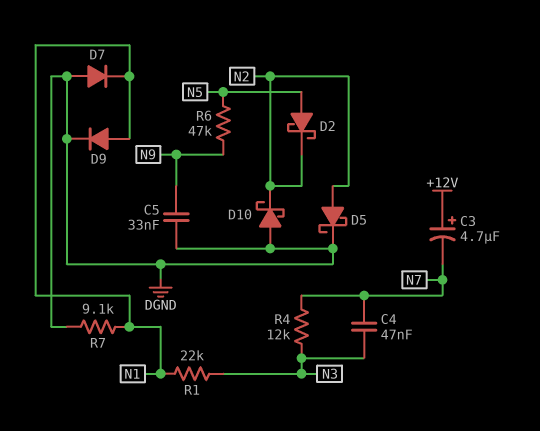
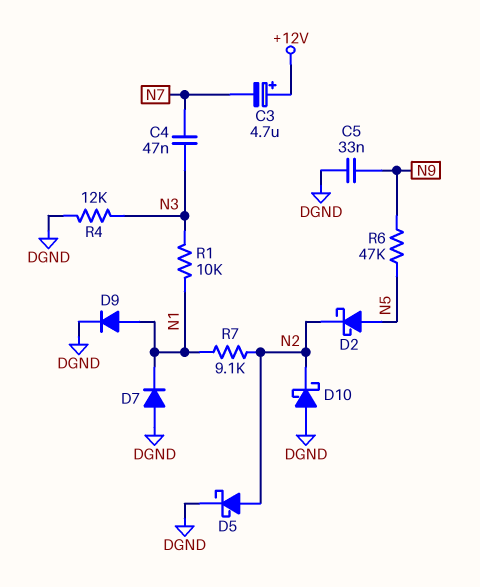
R1: 22k (N1, N3) -> 10k (N1, N3)
R4: 12k (N3, N7) -> 12k (DGND, N3)
R7: 9.1k (DGND, N1) -> 9.1k (N1, N2)

